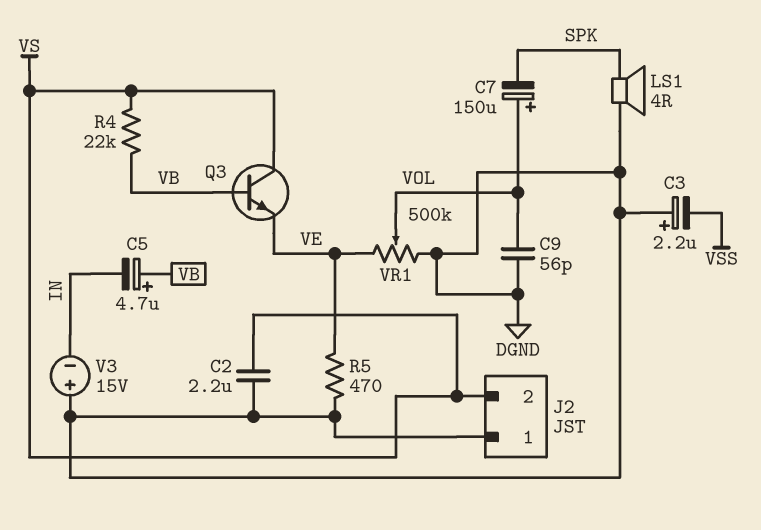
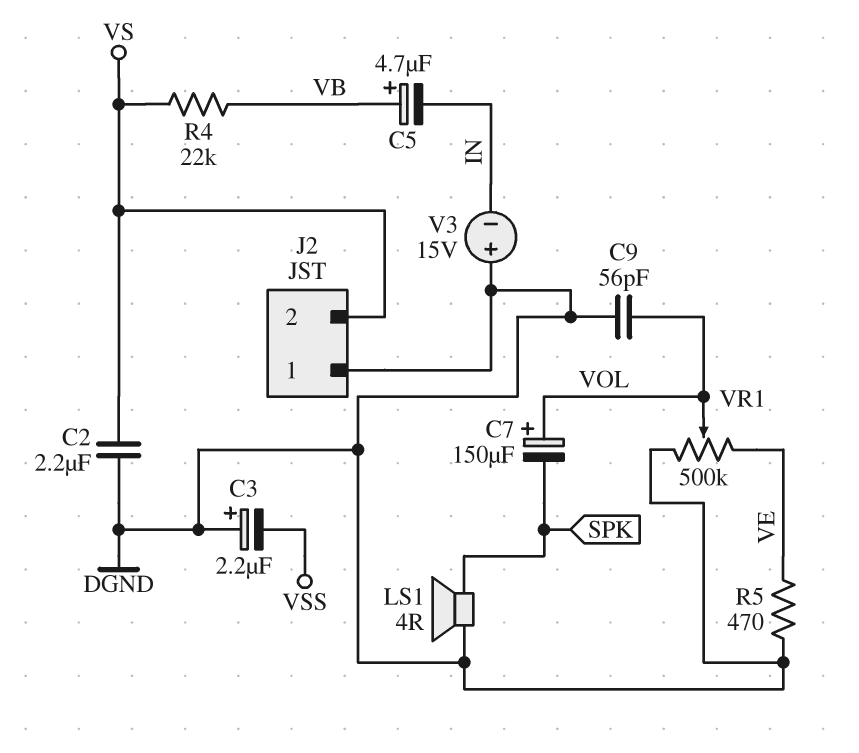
Q3: NPN (B VB, C VS, E VE) -> none

